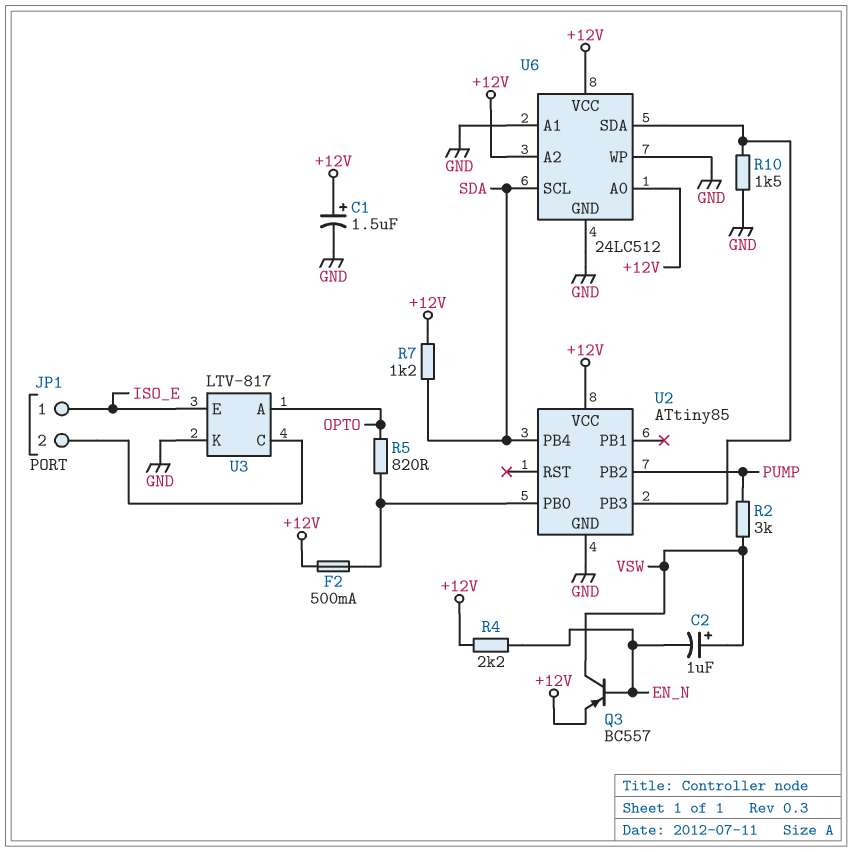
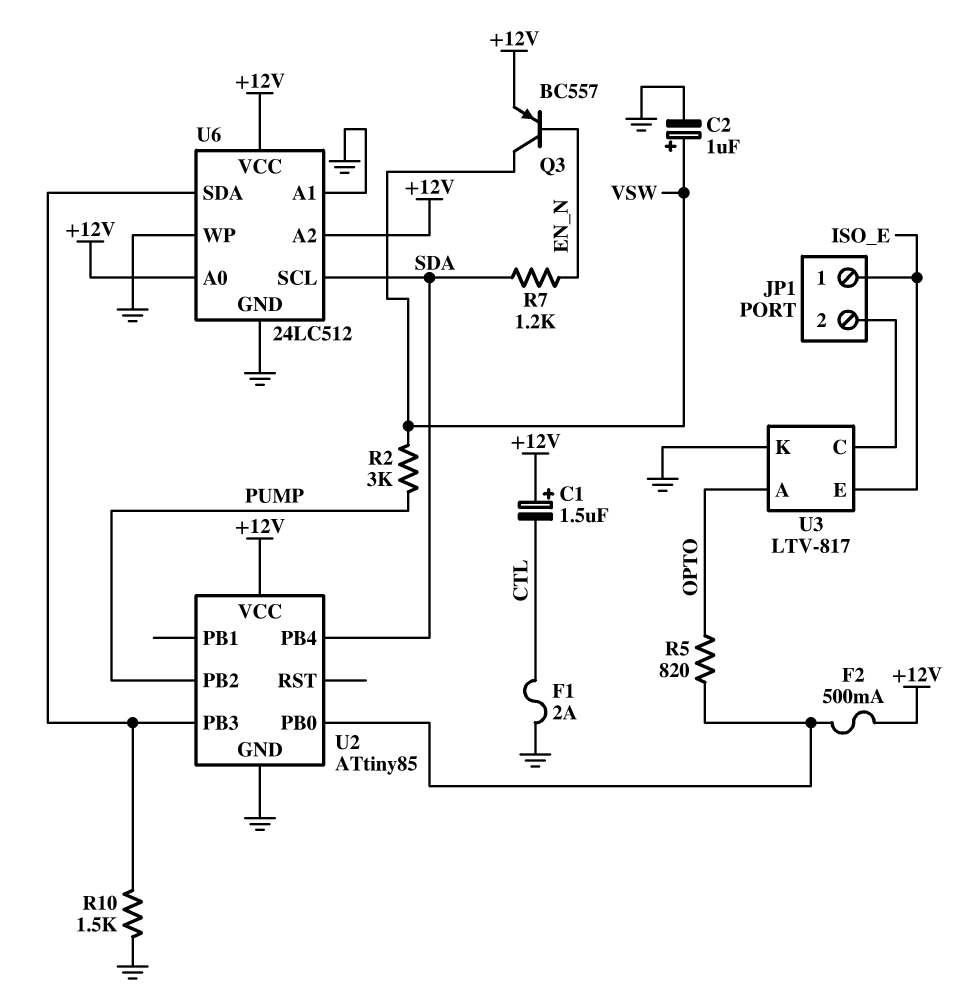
C1: 1.5uF (plus +12V, minus GND) -> 1.5uF (plus +12V, minus CTL)
C2: 1uF (plus VSW, minus EN_N) -> 1uF (plus VSW, minus GND)
F1: none -> 2A (CTL, GND)
R4: 2.2k (+12V, EN_N) -> none
R7: 1.2k (+12V, SDA) -> 1.2k (EN_N, SDA)

